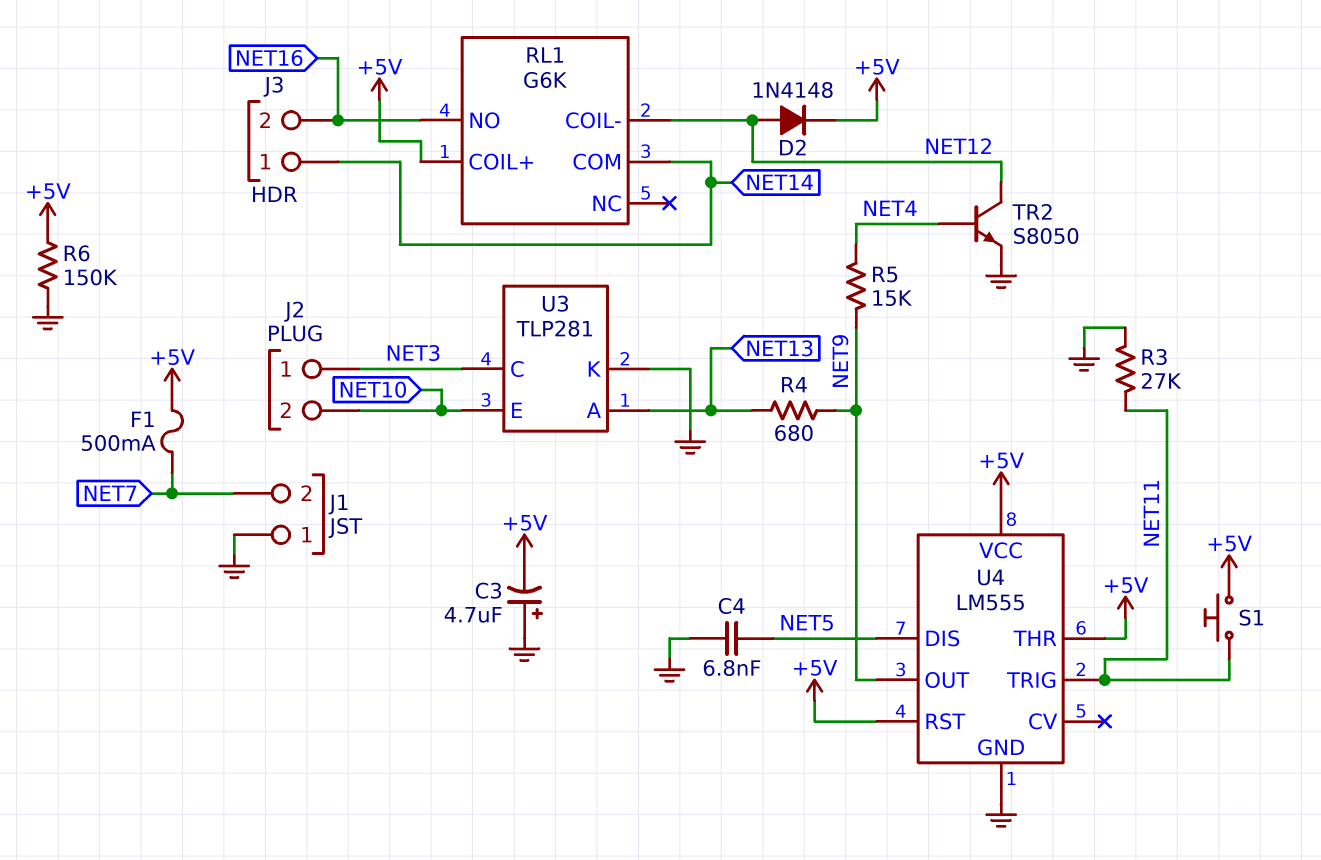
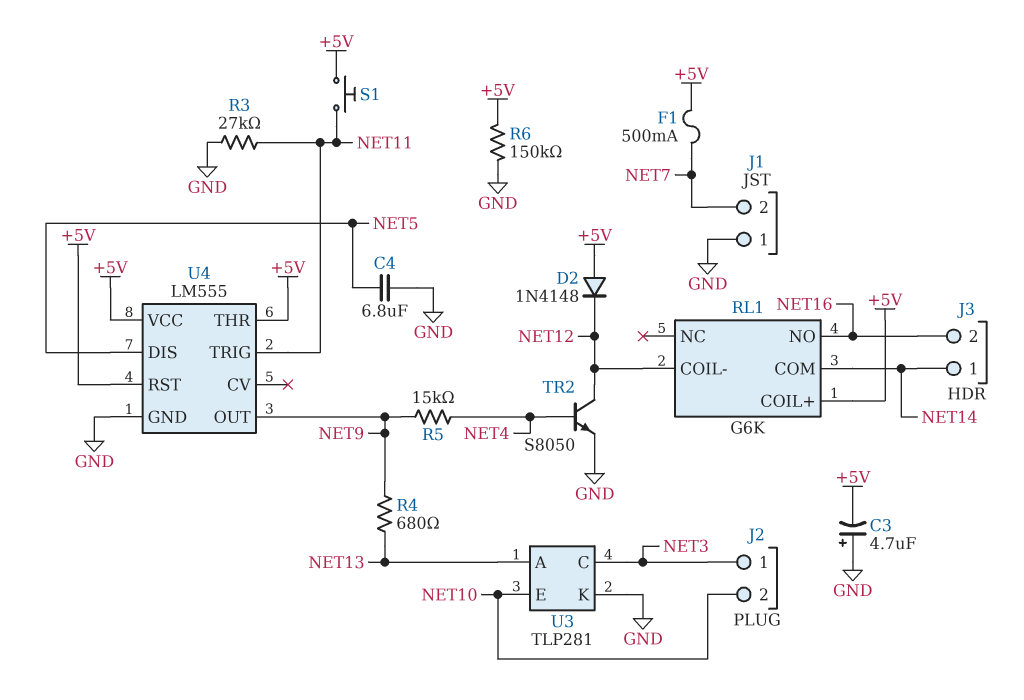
C4: 6.8nF (GND, NET5) -> 6.8uF (GND, NET5)
D2: diode 1N4148 (A NET12, K +5V) -> diode 1N4148 (A +5V, K NET12)

